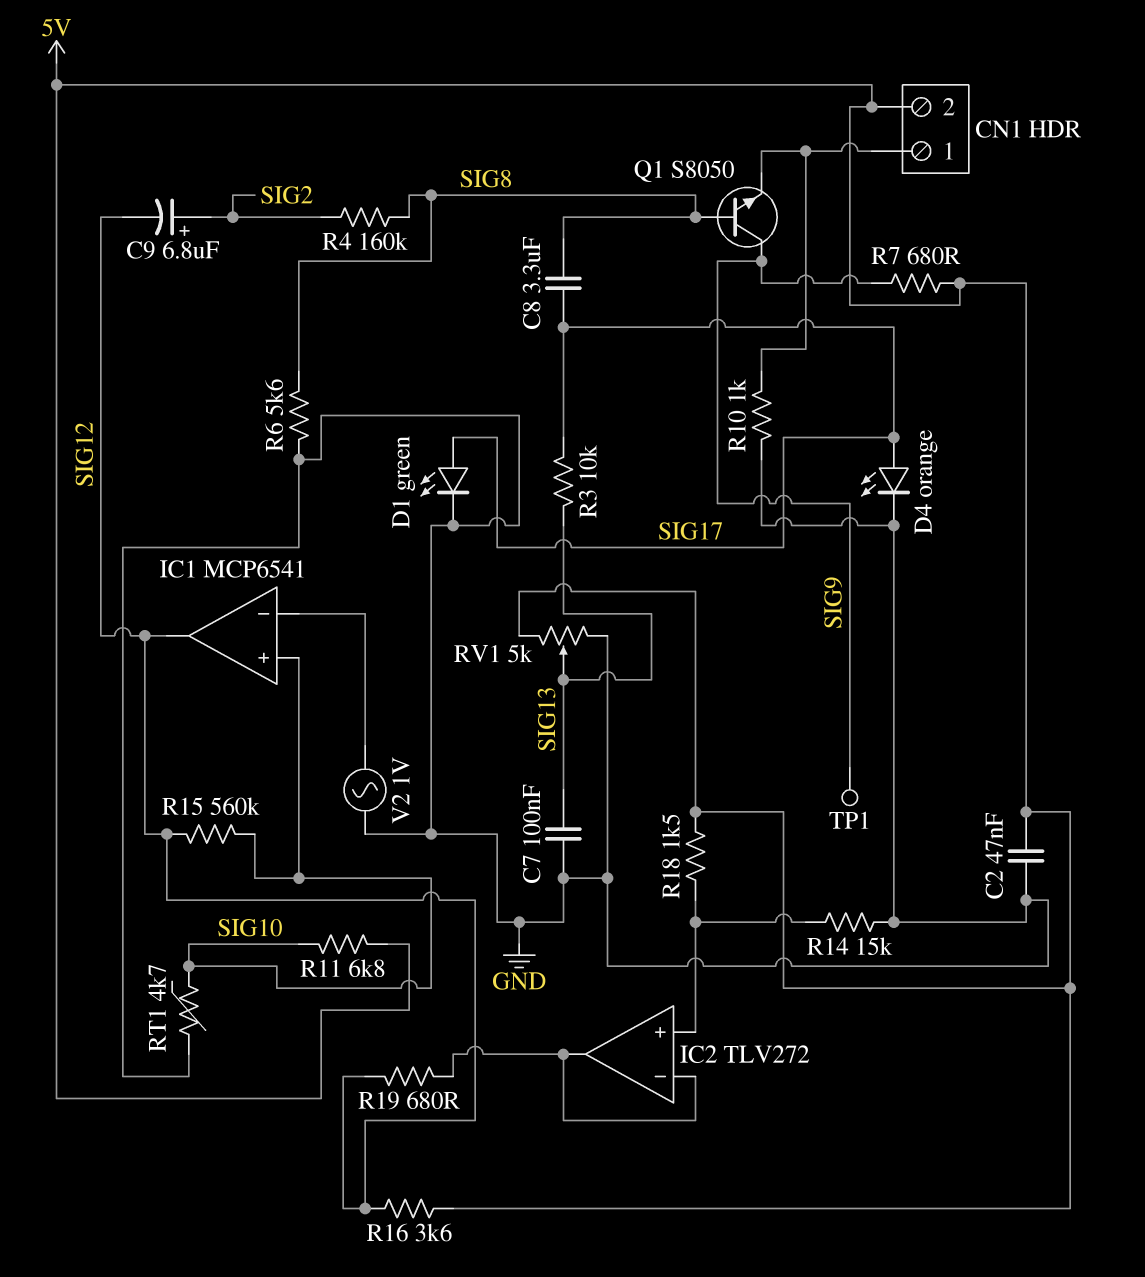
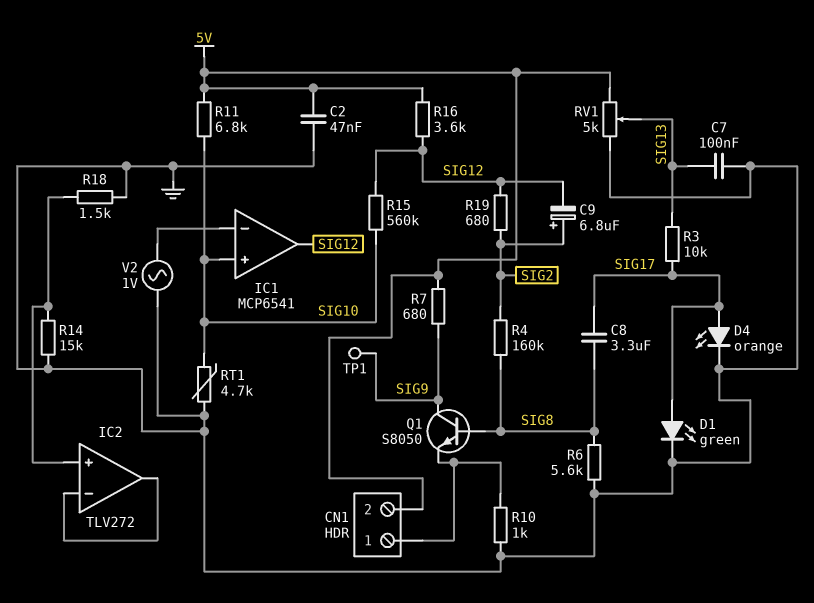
R18: 1.5k (5V, IC2/in+) -> 1.5k (GND, IC2/in+)
R19: 680 (IC2/in-, SIG12) -> 680 (SIG2, SIG12)

